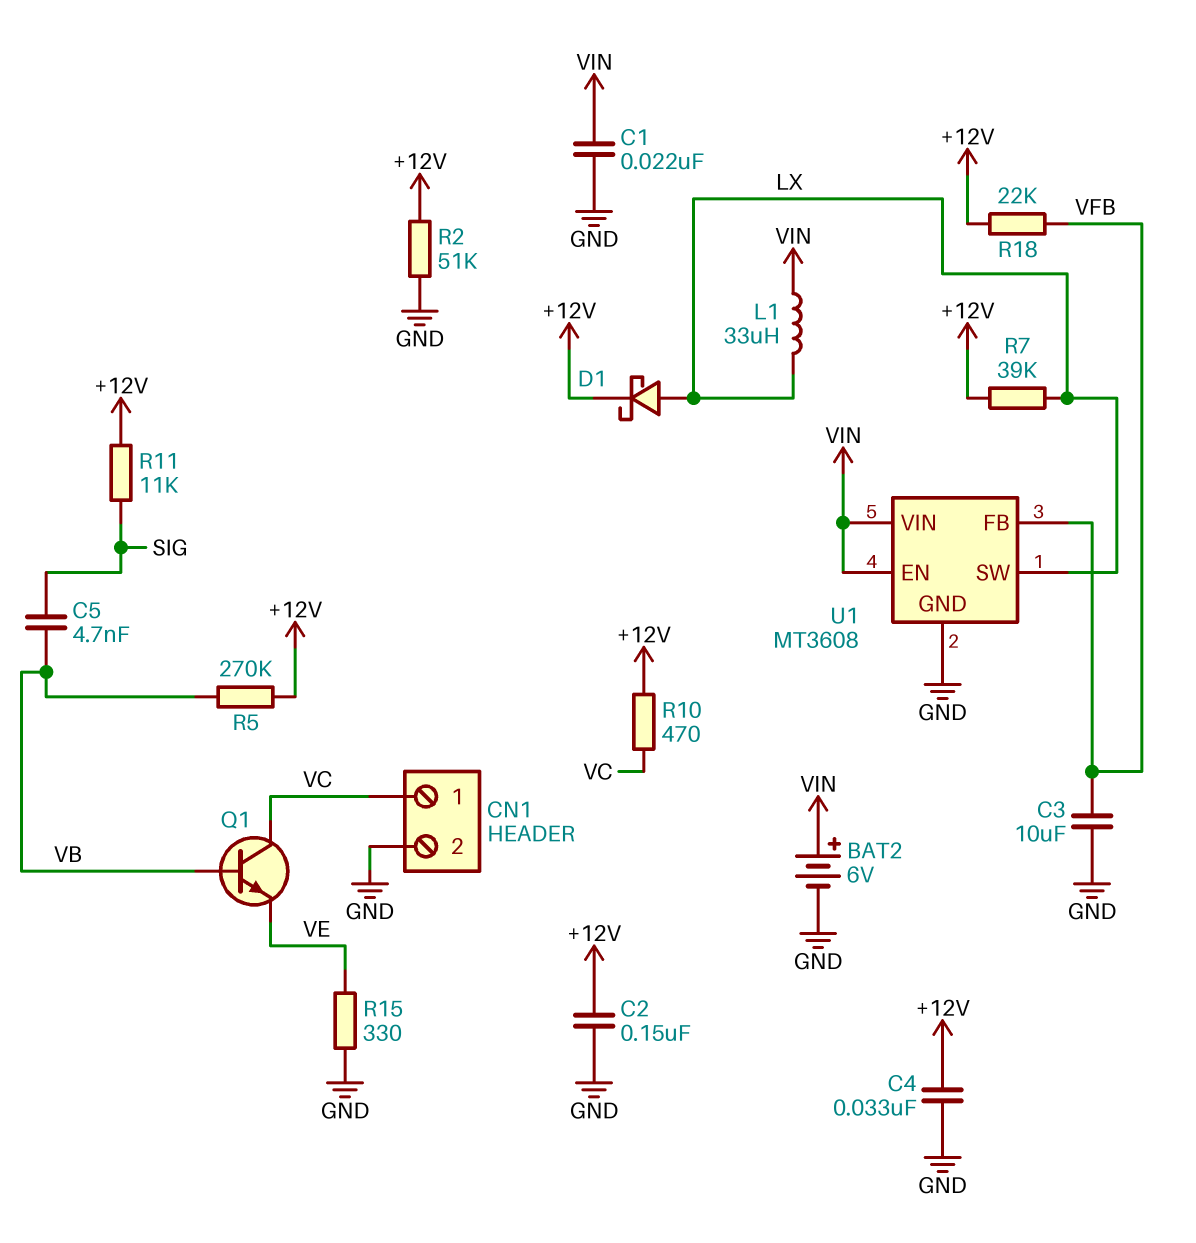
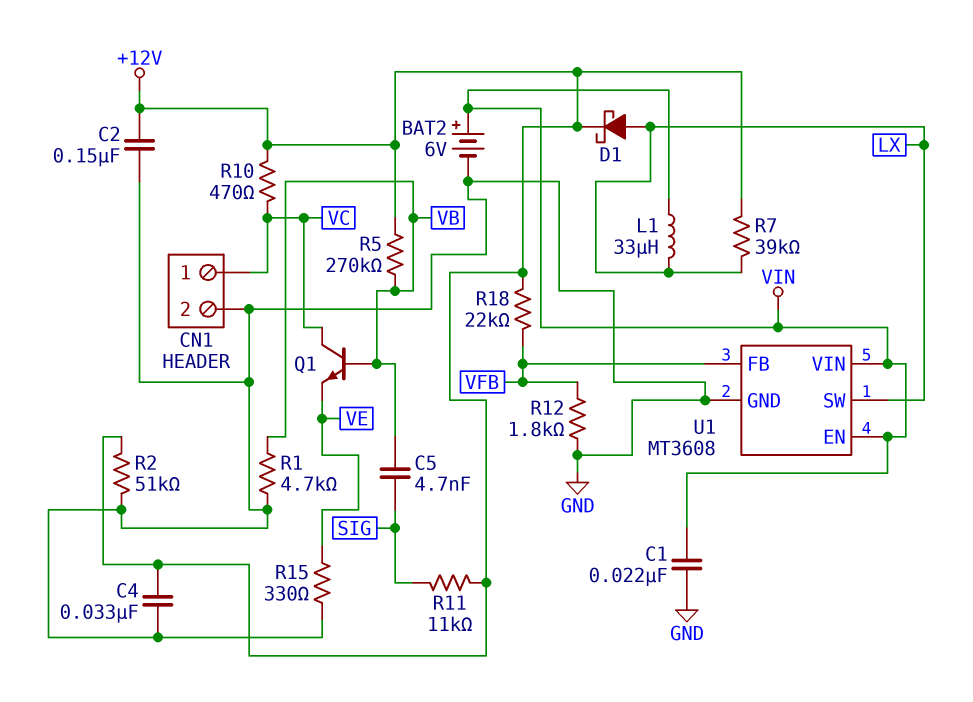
C3: 10uF (GND, VFB) -> none
R1: none -> 4.7k (GND, VB)
R12: none -> 1.8k (GND, VFB)

